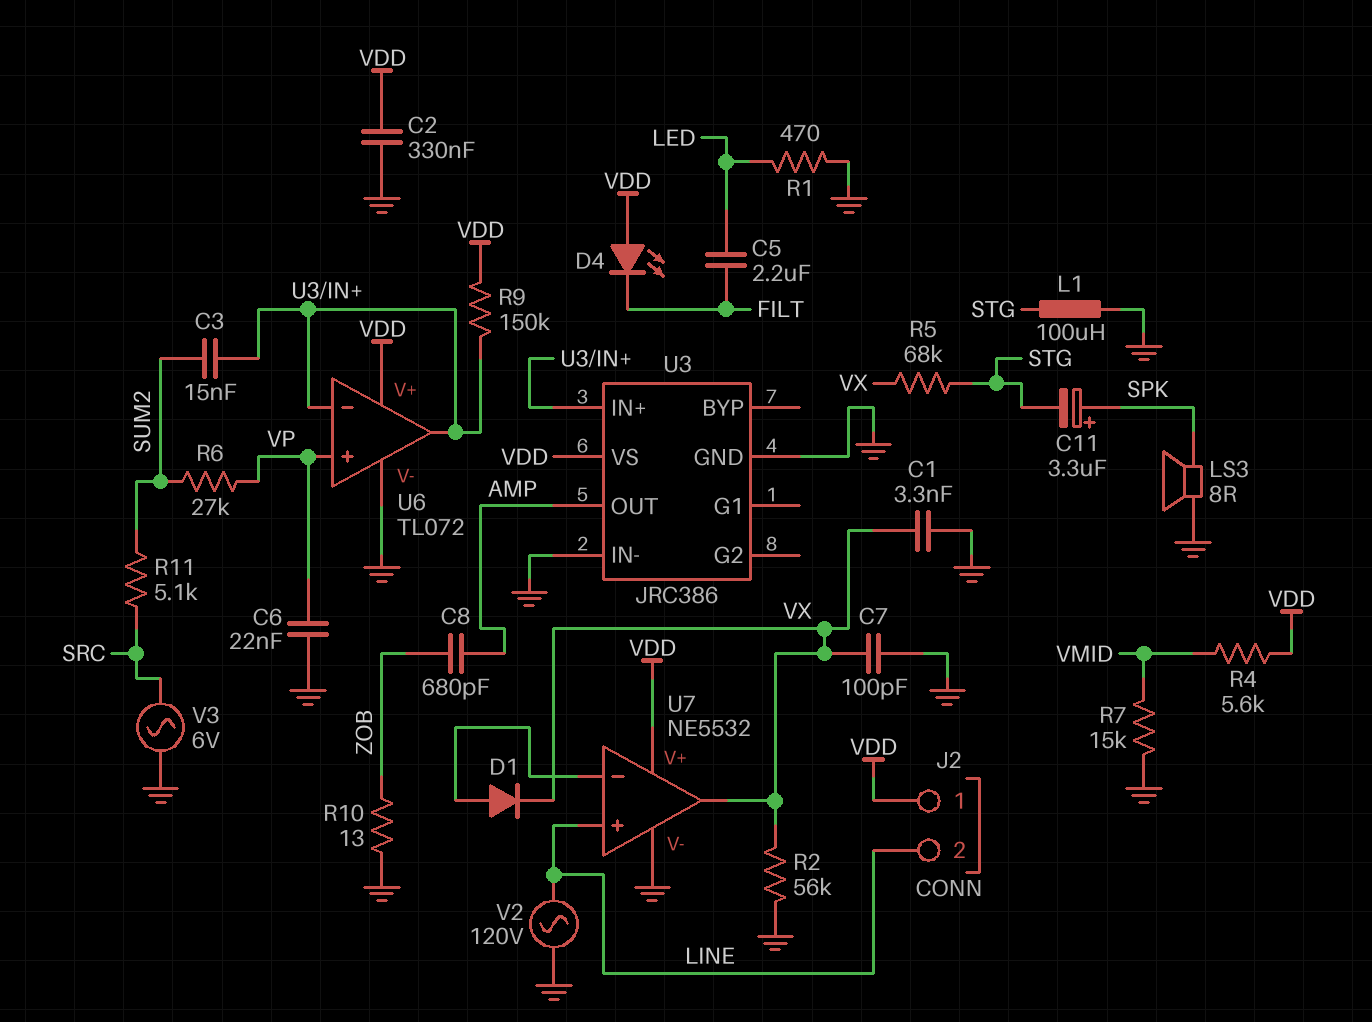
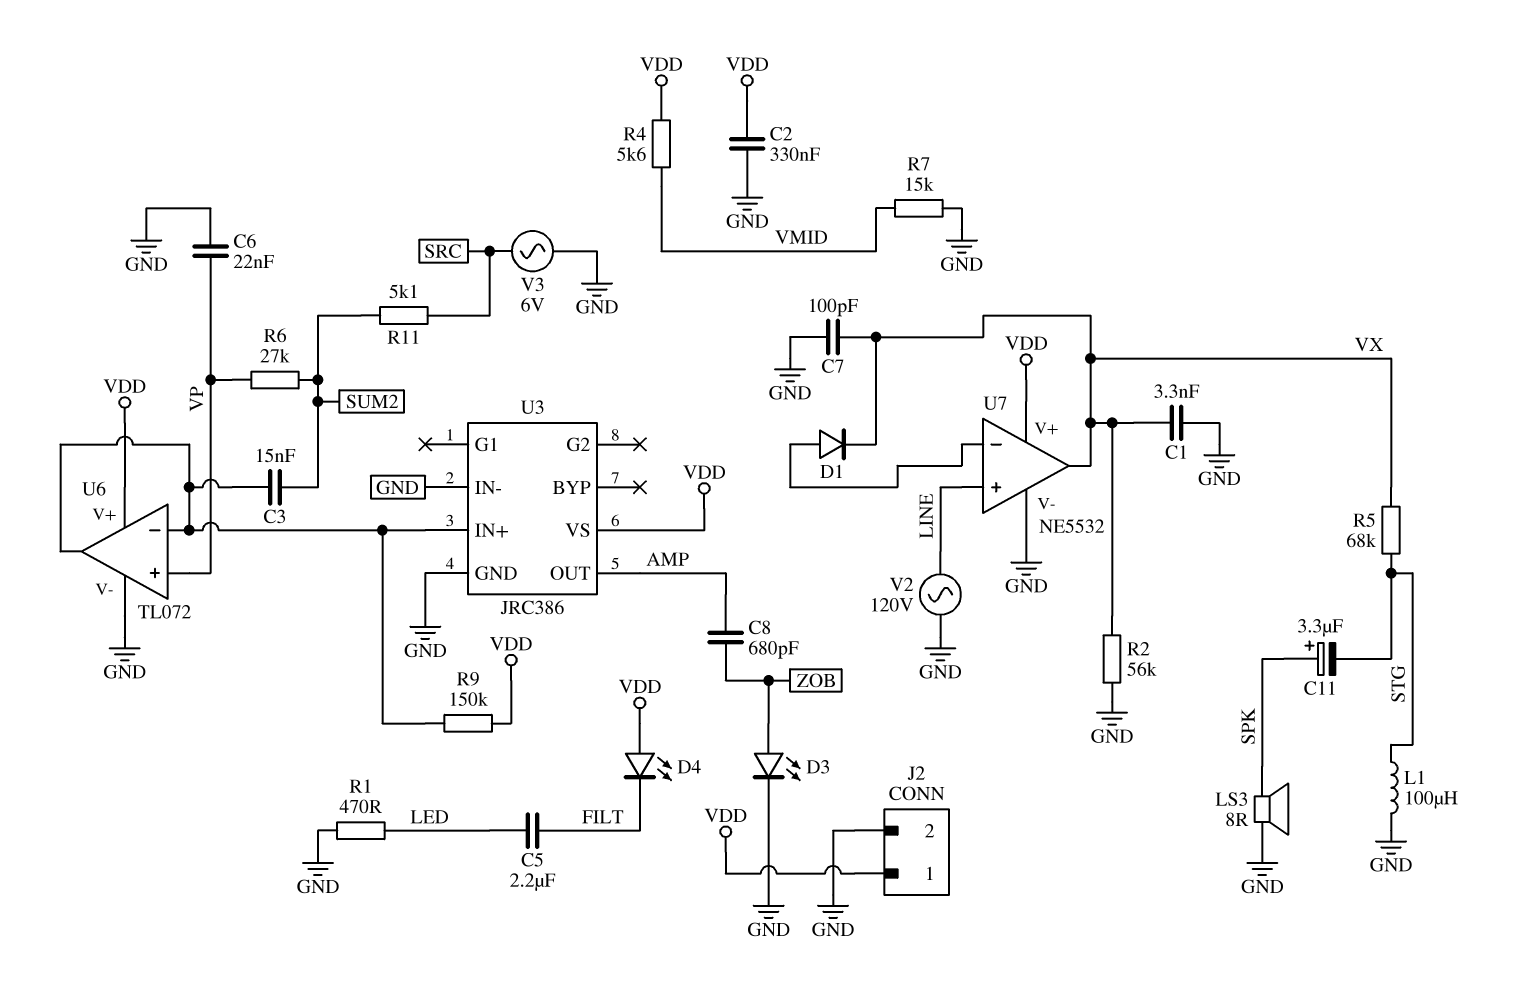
D3: none -> LED (A ZOB, K GND)
J2 pin 2: LINE -> GND
R10: 13 (GND, ZOB) -> none

